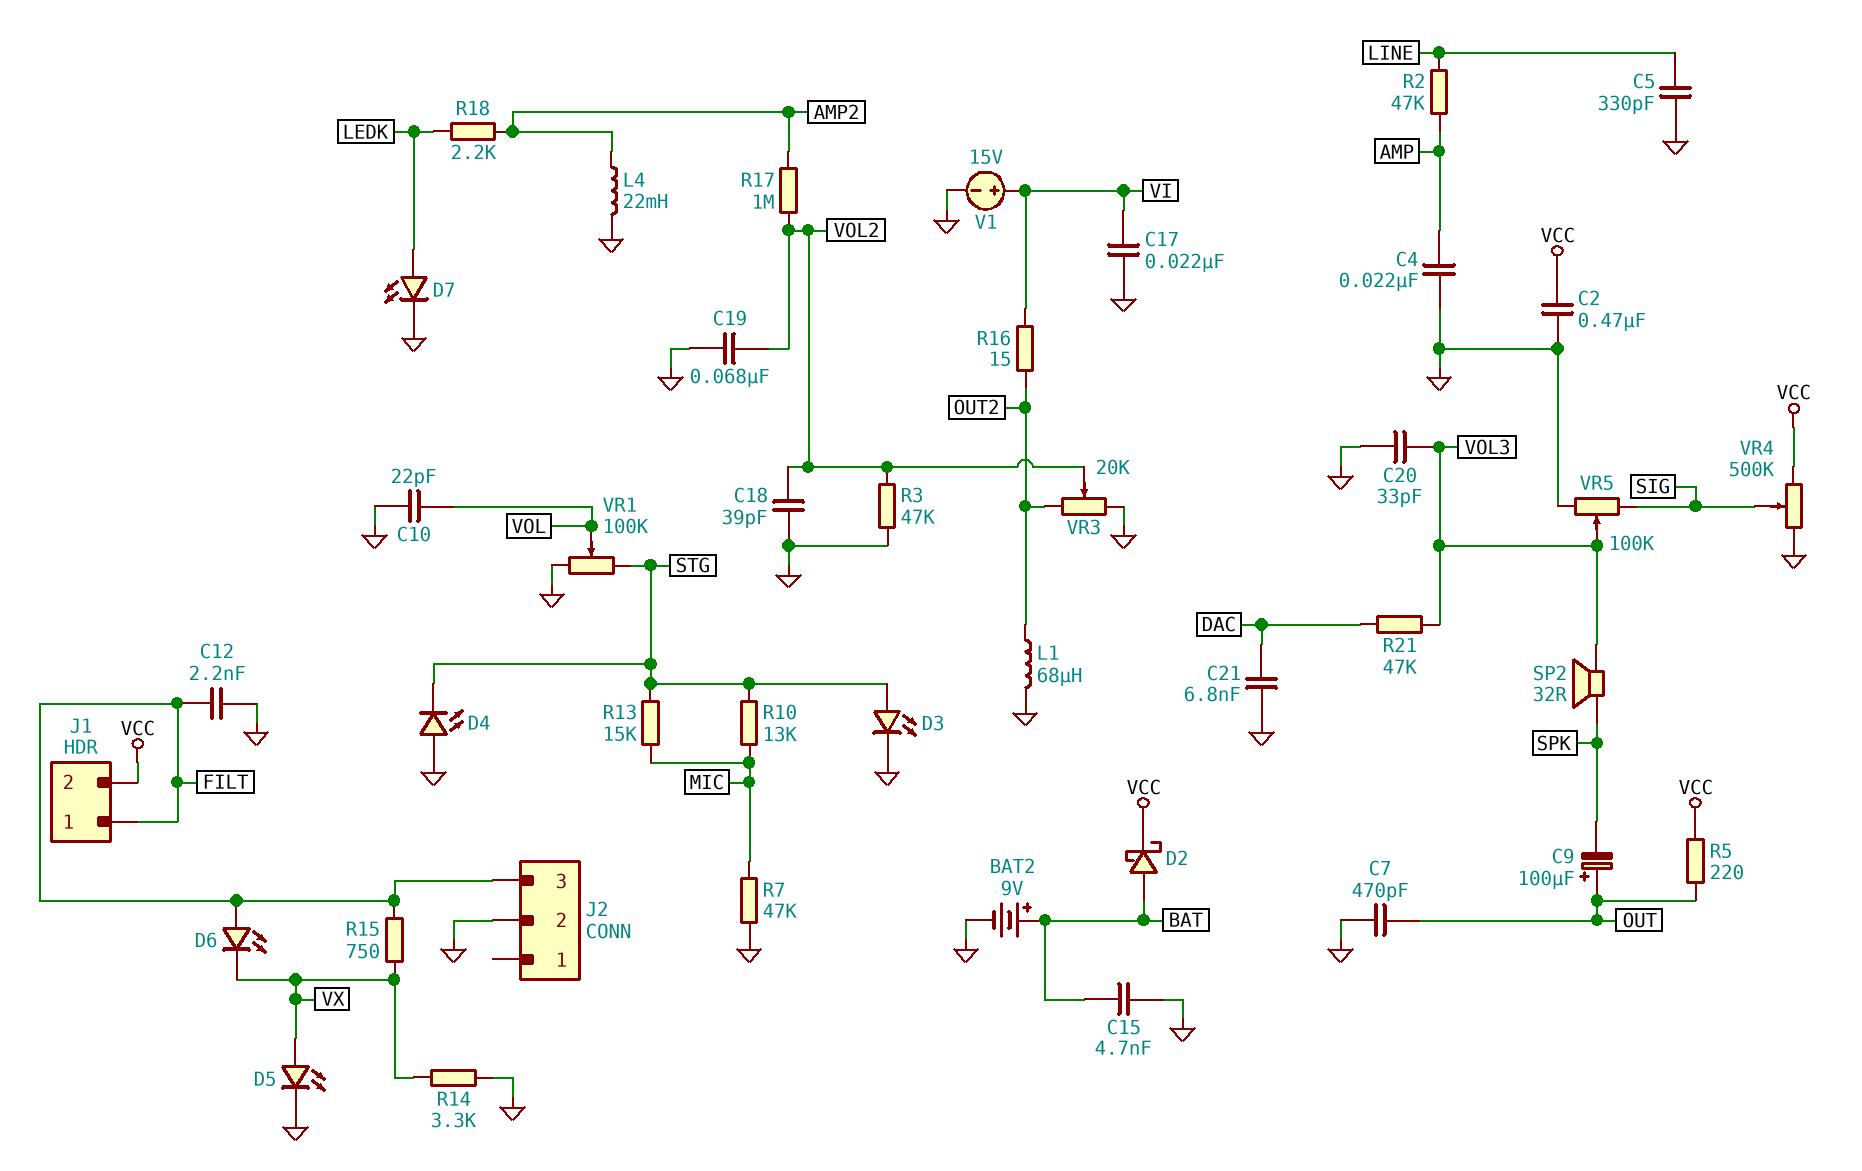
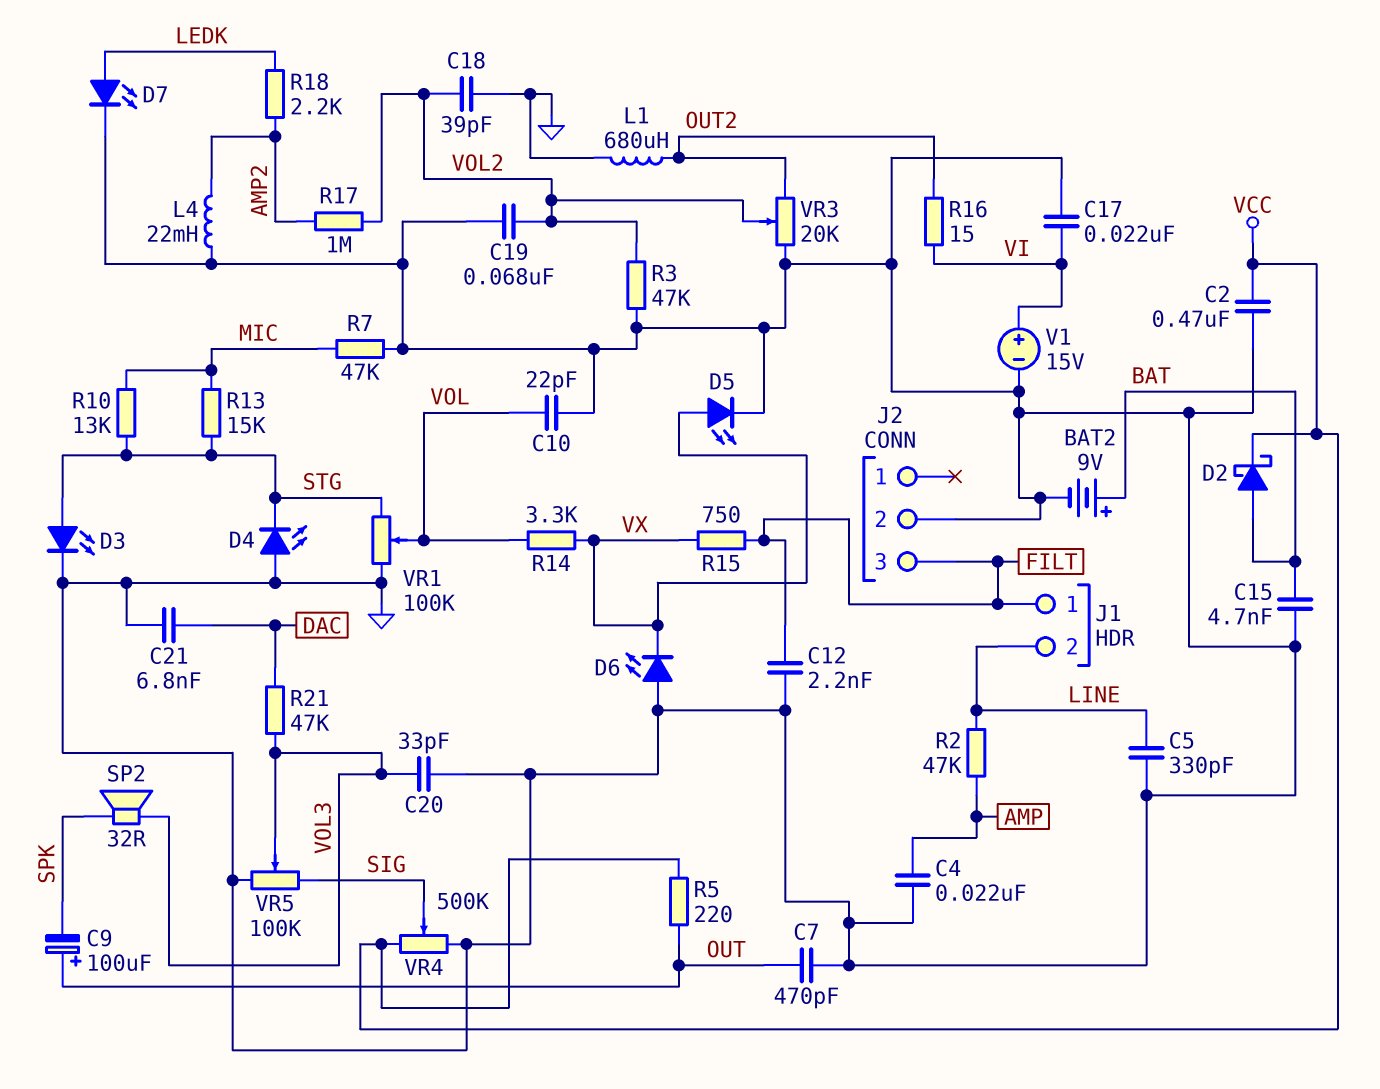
D6: LED (A FILT, K VX) -> LED (A GND, K VX)
J1 pin 2: VCC -> LINE
L1: 68uH (GND, OUT2) -> 680uH (GND, OUT2)
R14: 3.3k (GND, VX) -> 3.3k (VOL, VX)

